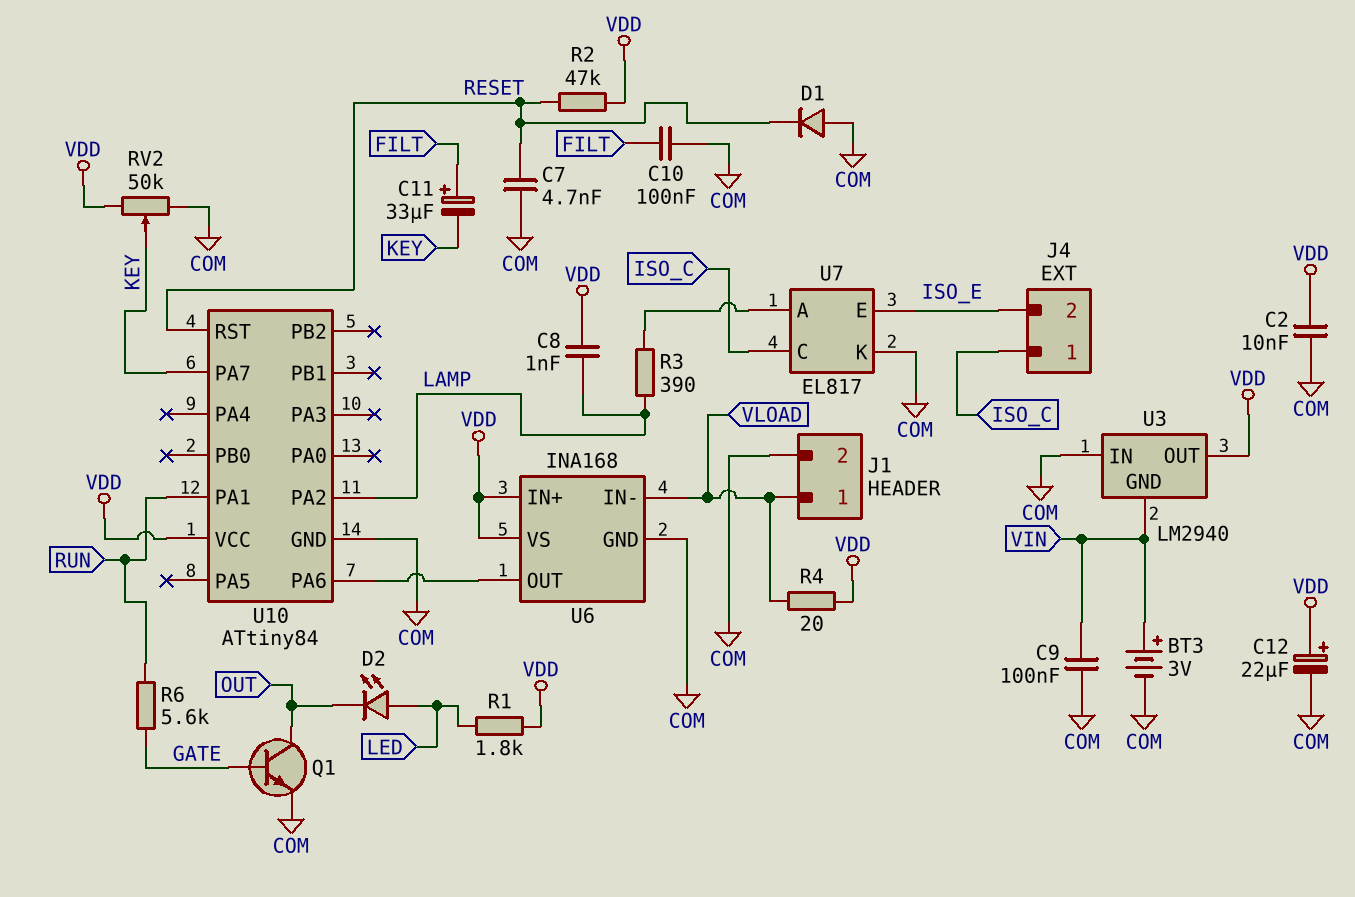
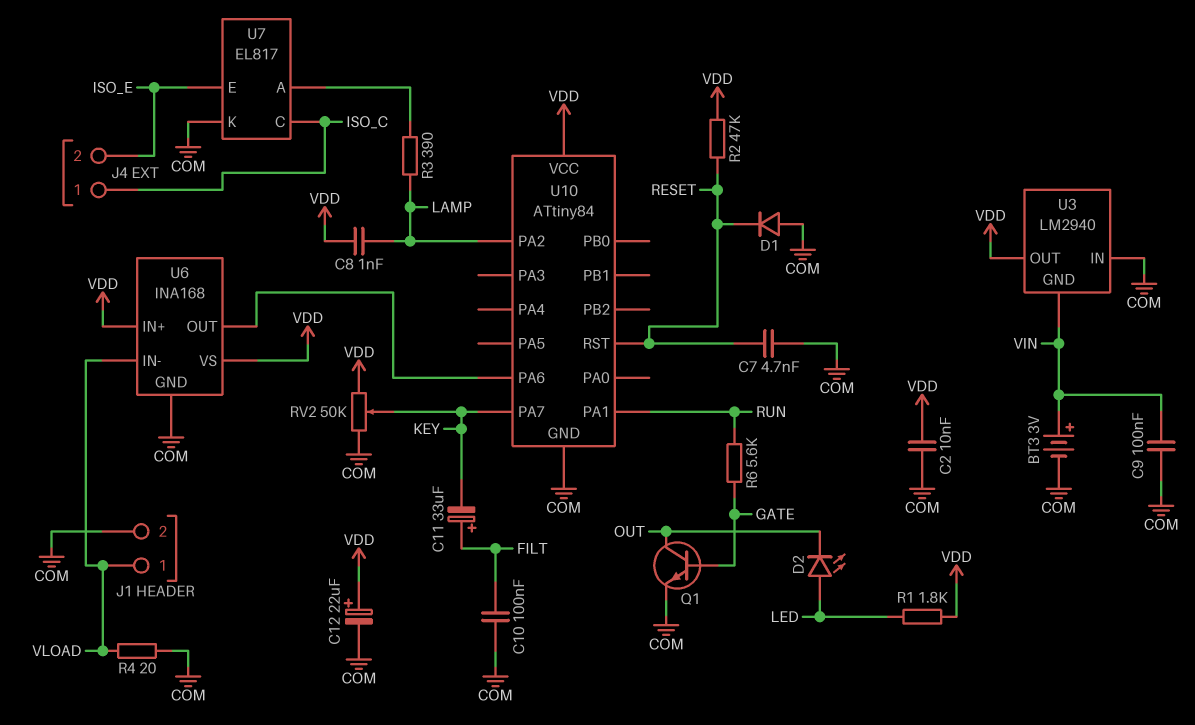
R4: 20 (VDD, VLOAD) -> 20 (COM, VLOAD)

